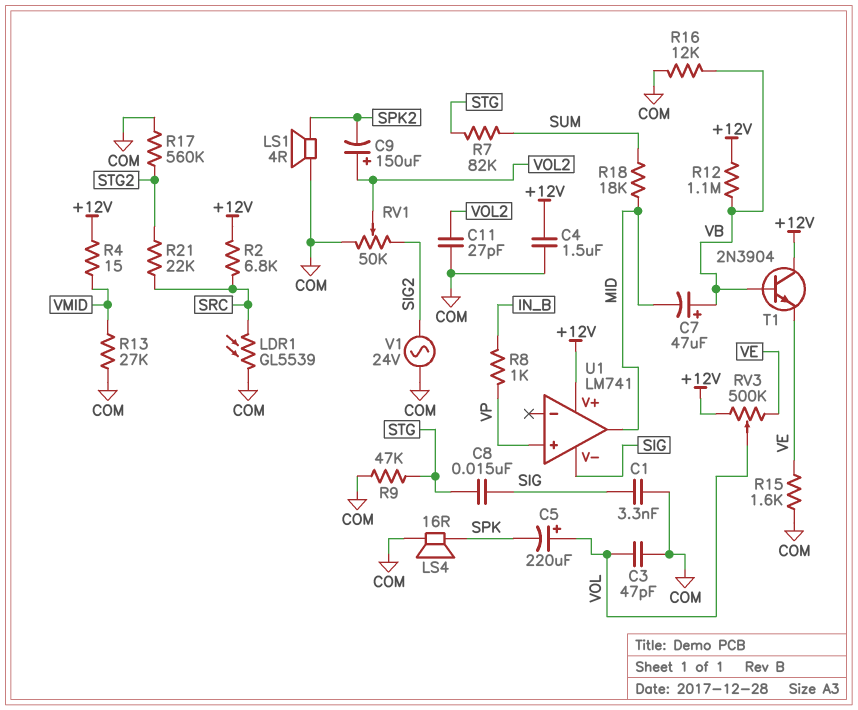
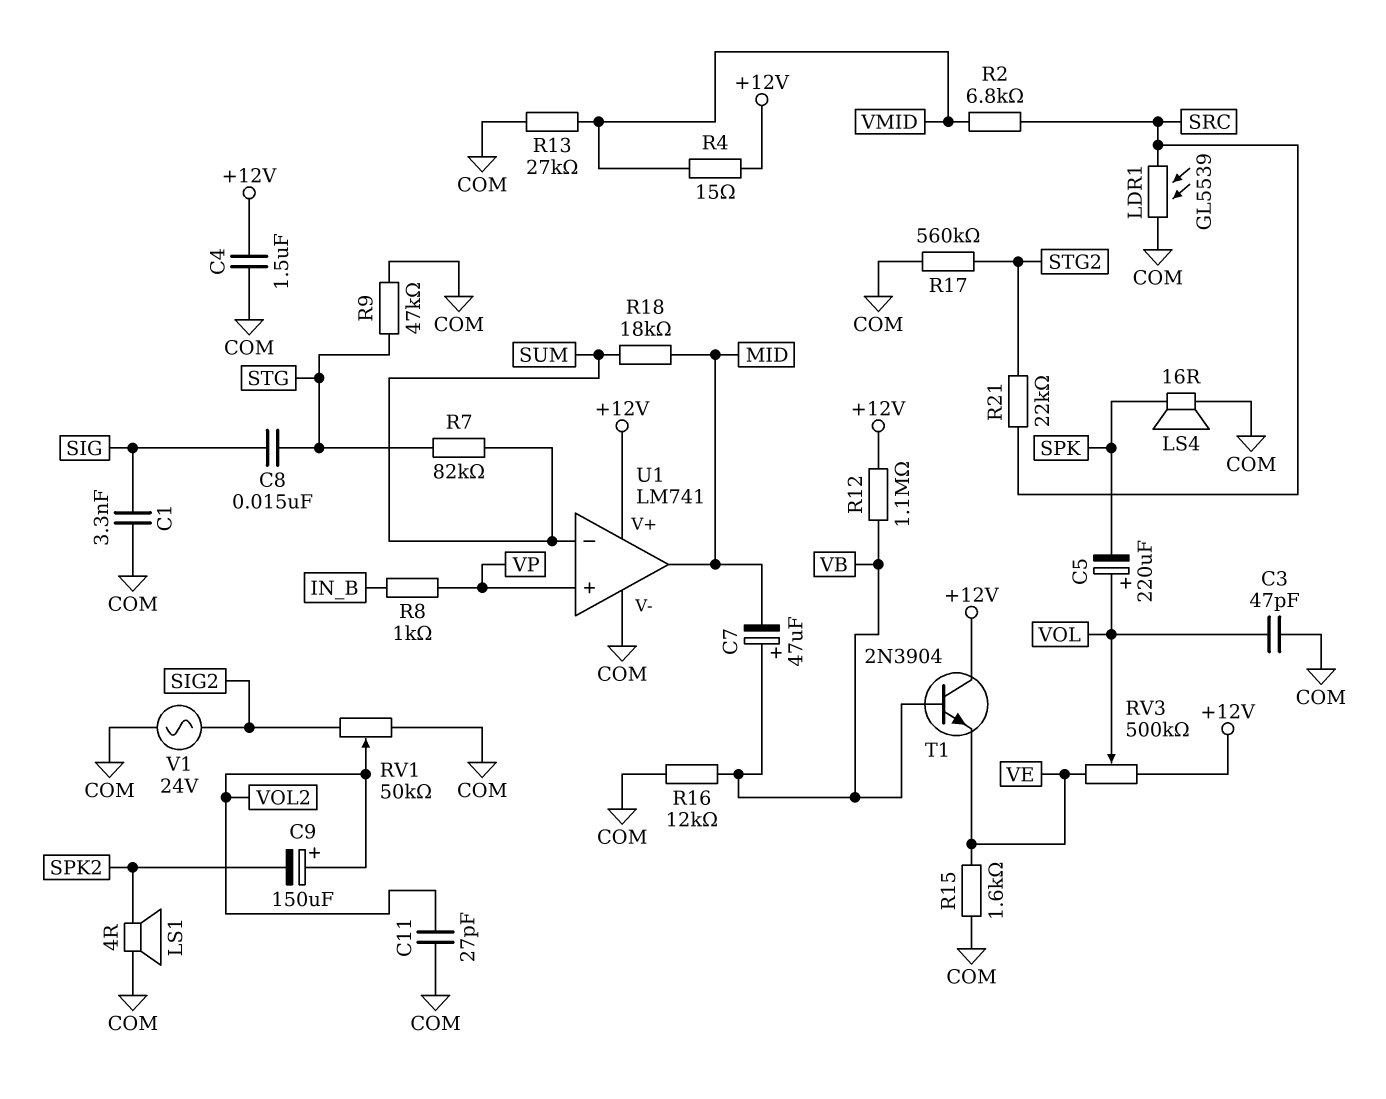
R2: 6.8k (+12V, SRC) -> 6.8k (SRC, VMID)
U1 pin V-: SIG -> COM
U1 pin in-: none -> SUM

